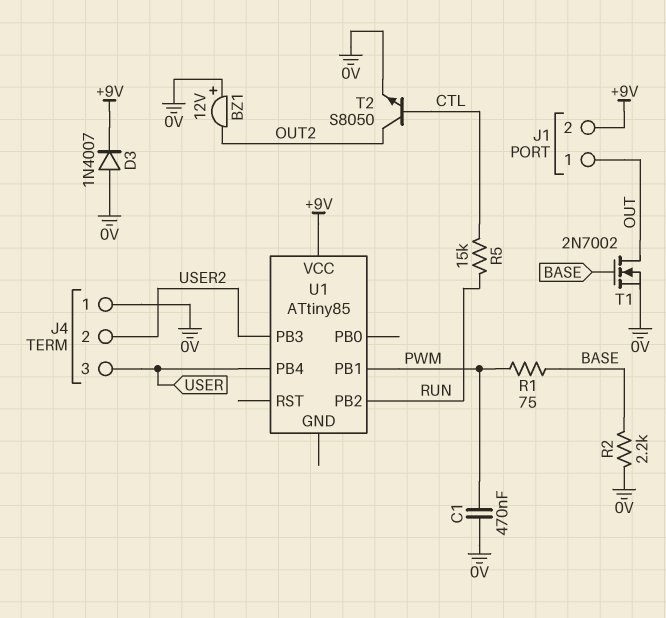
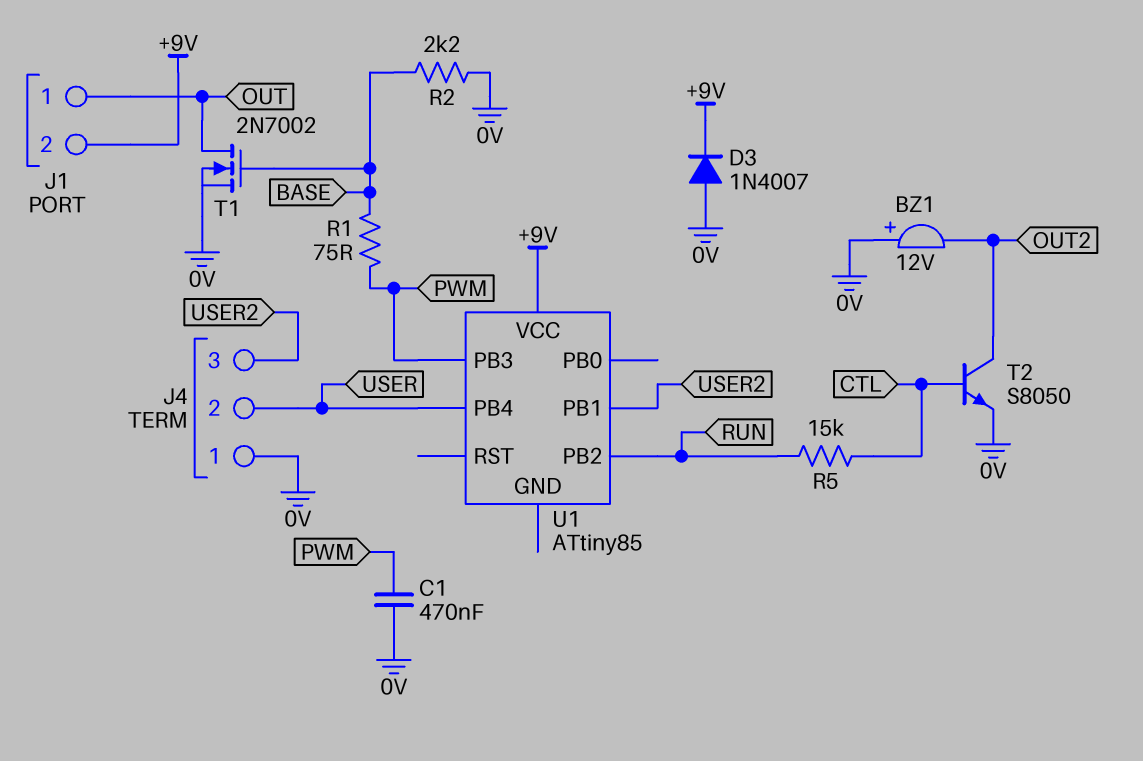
J4 pin 2: USER2 -> USER
J4 pin 3: USER -> USER2
U1 pin PB1: PWM -> USER2
U1 pin PB3: USER2 -> PWM

